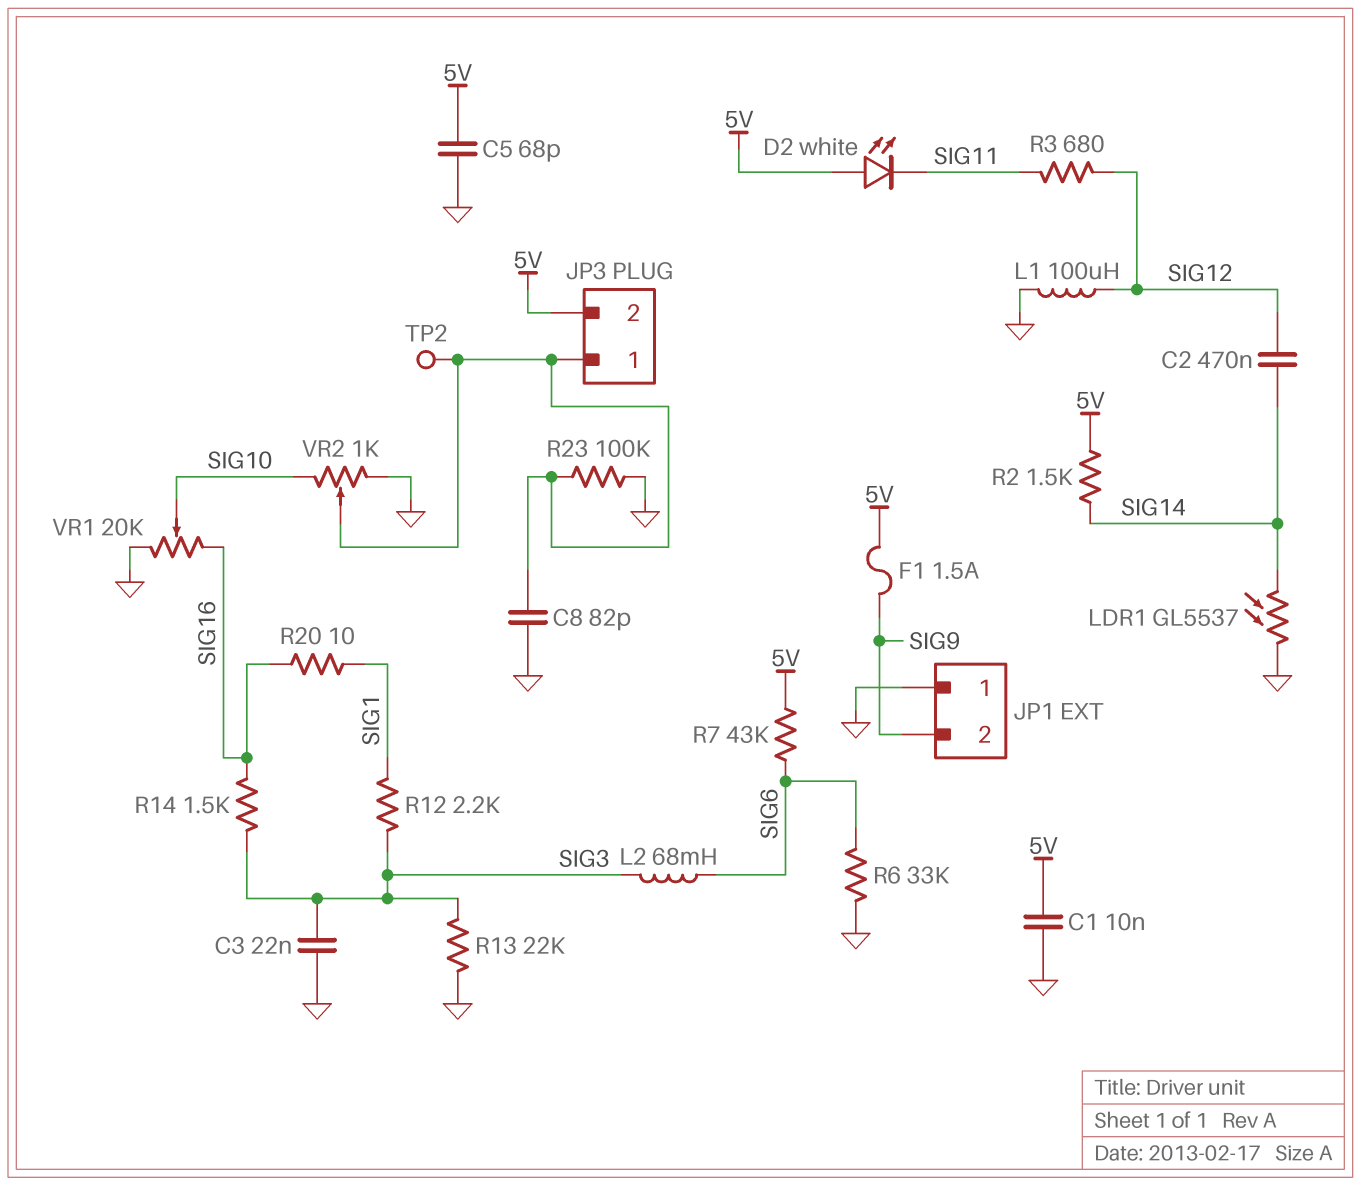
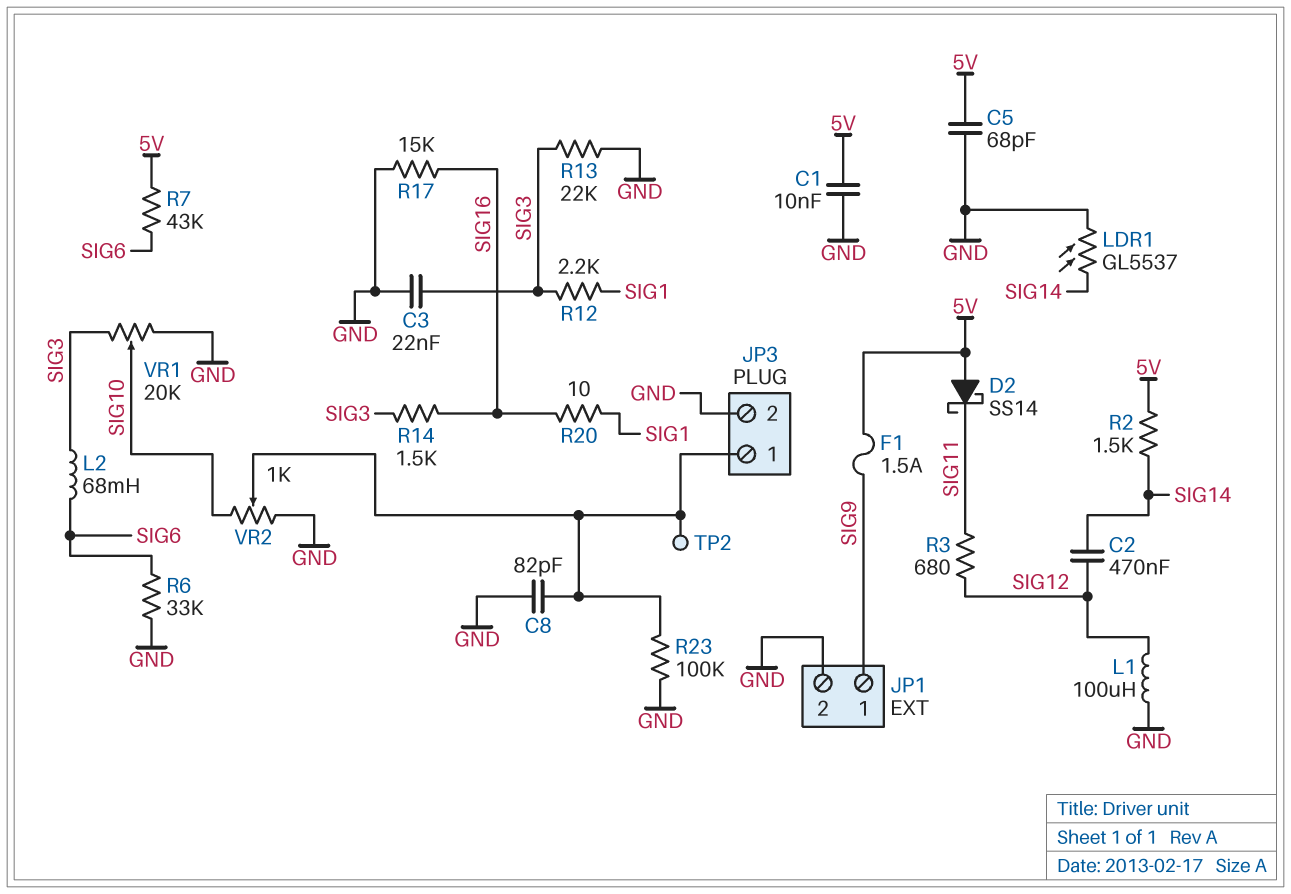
D2: LED white (A 5V, K SIG11) -> schottky SS14 (A 5V, K SIG11)
JP1 pin 1: GND -> SIG9
JP1 pin 2: SIG9 -> GND
JP3 pin 2: 5V -> GND
R17: none -> 15k (GND, SIG16)
VR1: 20k (GND, SIG16, wiper SIG10) -> 20k (GND, SIG3, wiper SIG10)

